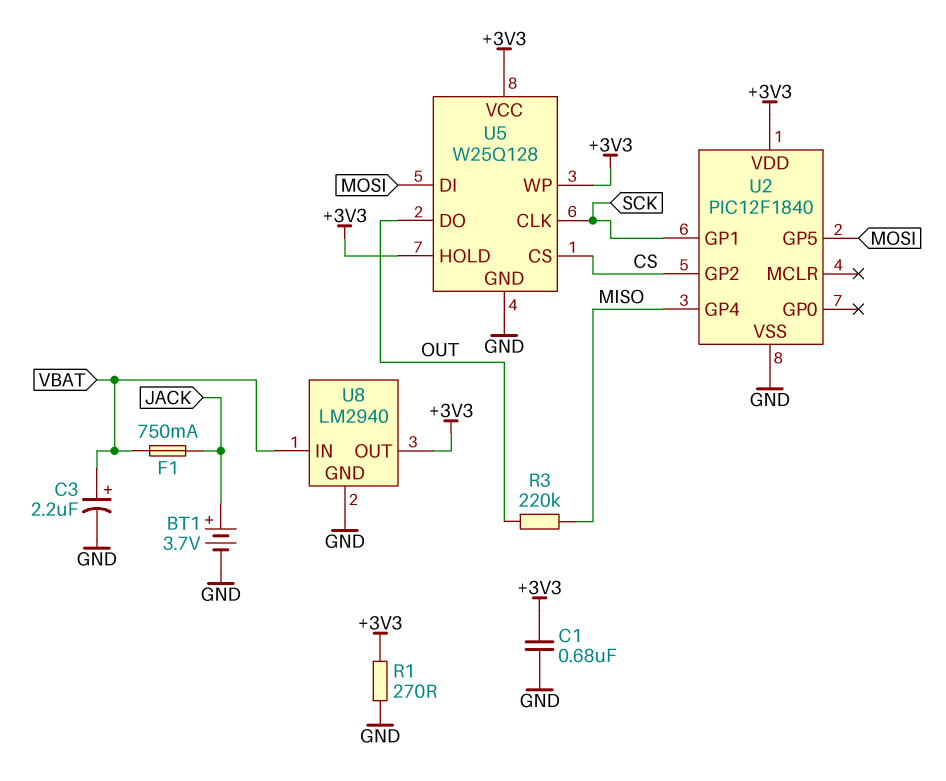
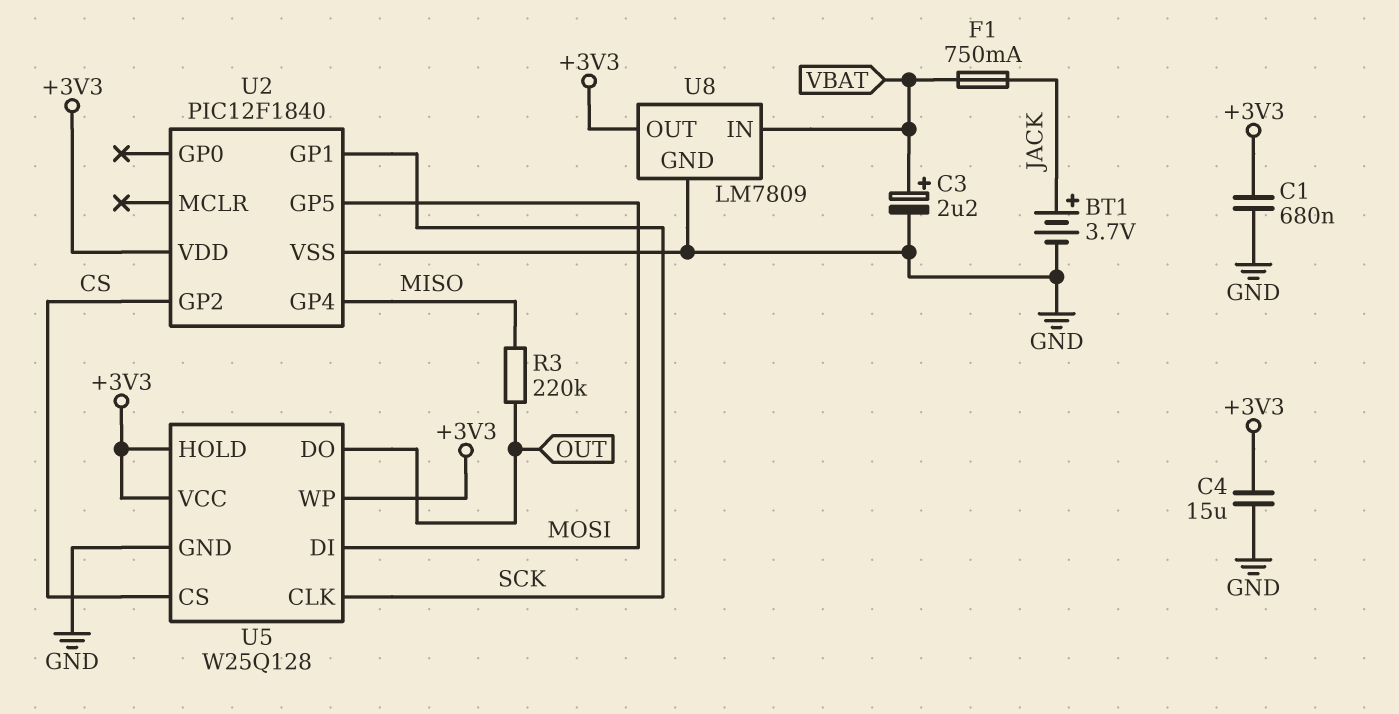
C4: none -> 15uF (+3V3, GND)
R1: 270 (+3V3, GND) -> none
U8: LM2940 -> LM7809

